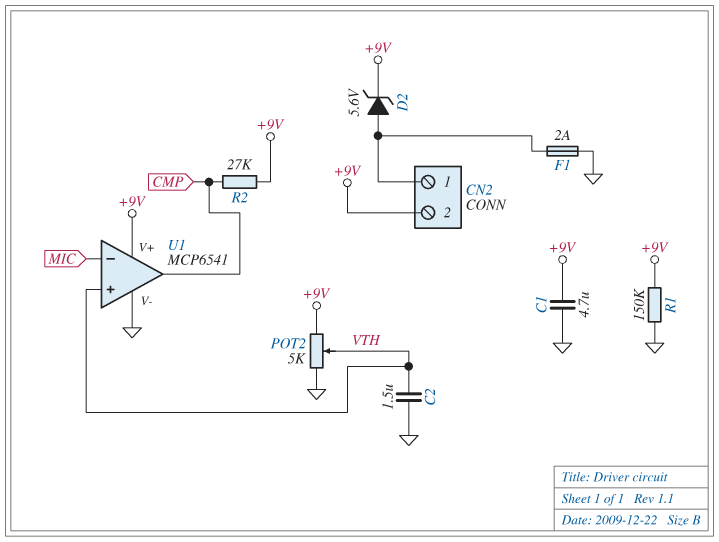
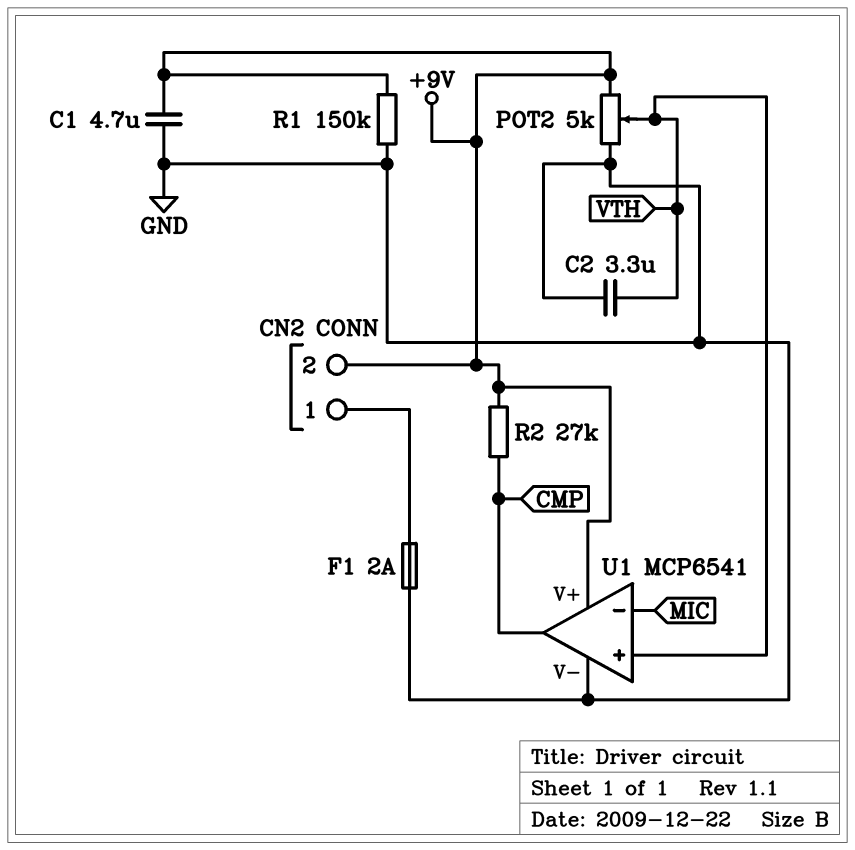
C2: 1.5uF (GND, VTH) -> 3.3uF (GND, VTH)
D2: zener 5.6V (A CN2/1, K +9V) -> none

